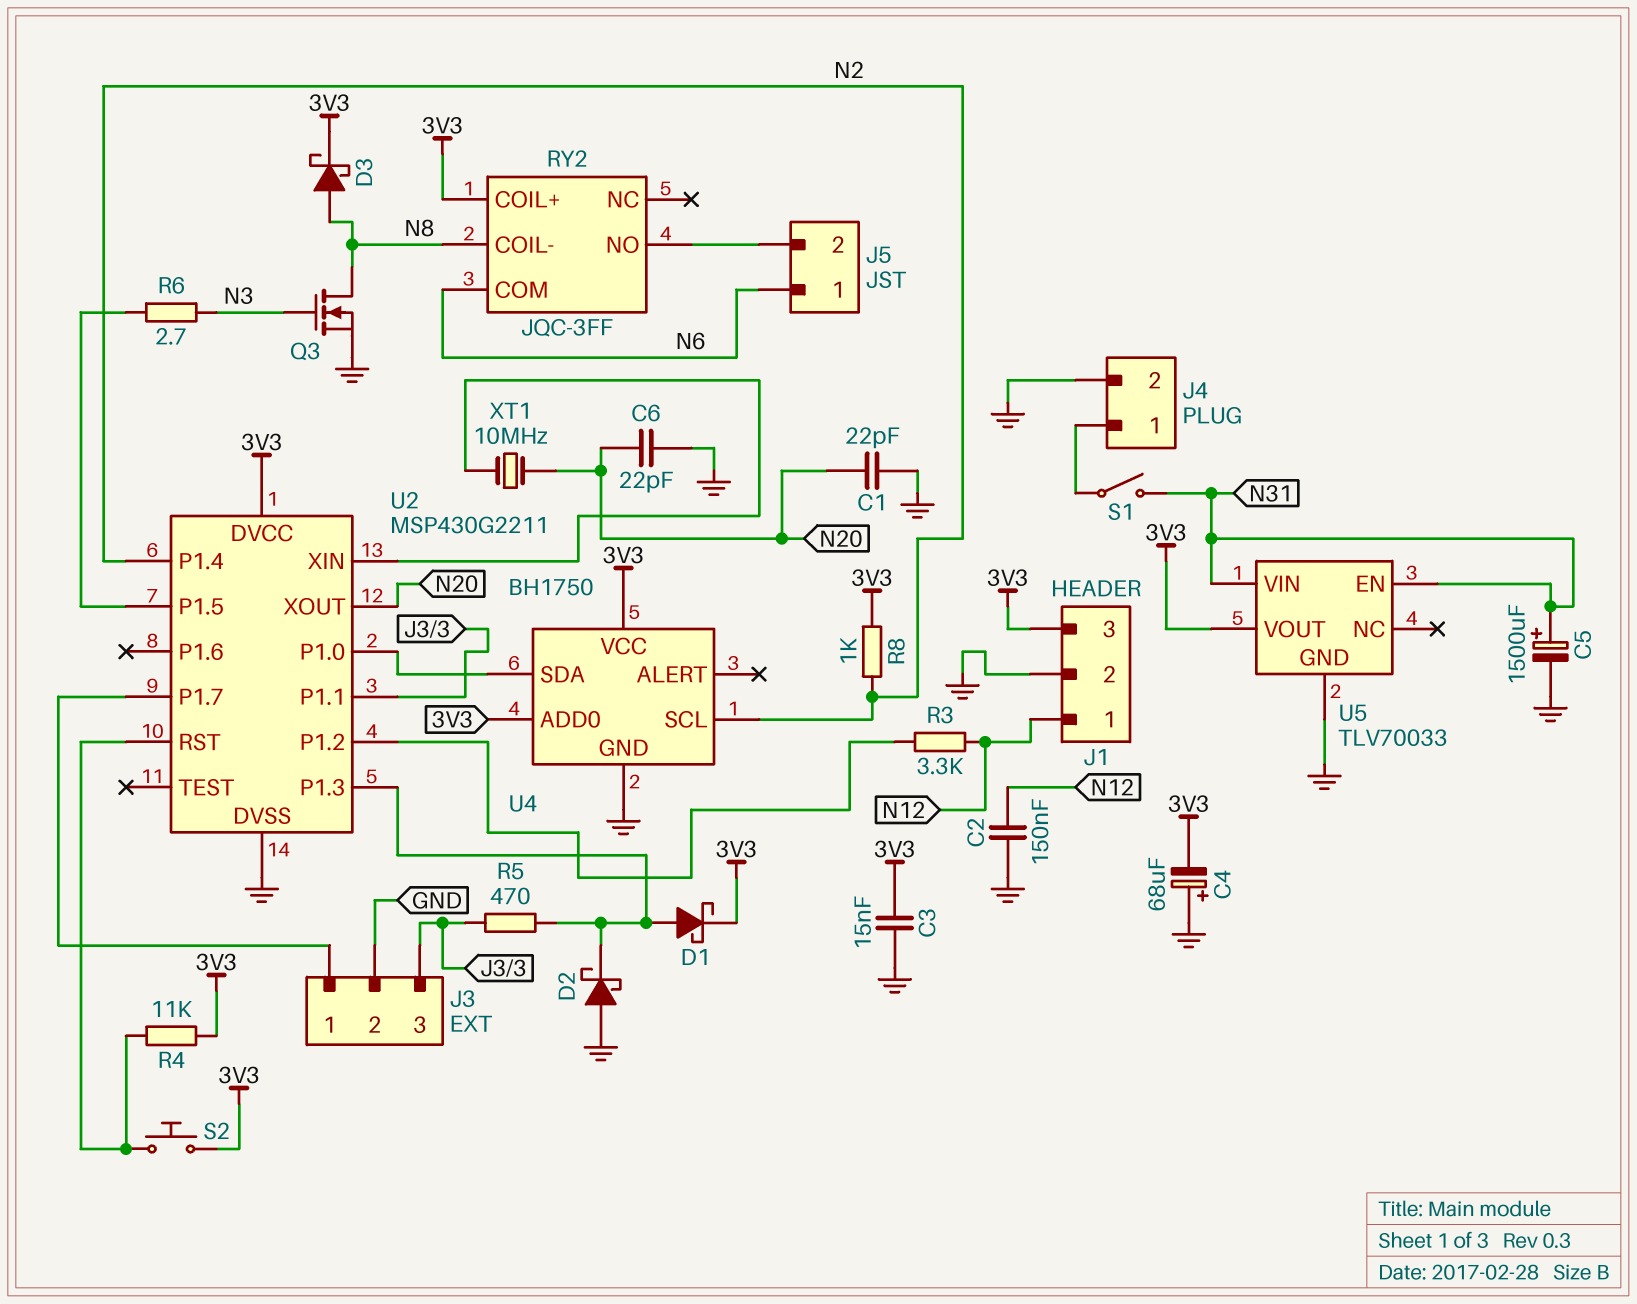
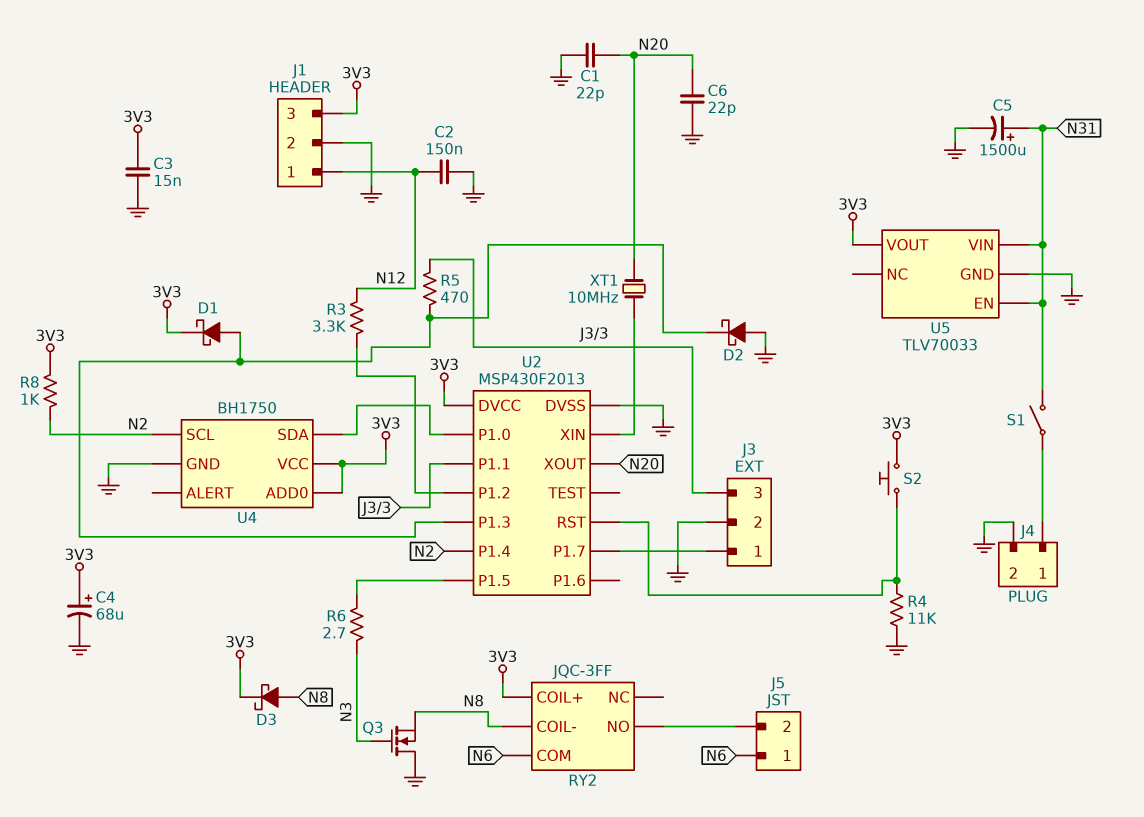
C4: 68uF (plus GND, minus 3V3) -> 68uF (plus 3V3, minus GND)
Q3: NMOS (G N3, D N8, S GND) -> NMOS (G N3, D GND, S N8)
R4: 11k (3V3, U2/RST) -> 11k (GND, U2/RST)
U2: MSP430G2211 -> MSP430F2013

